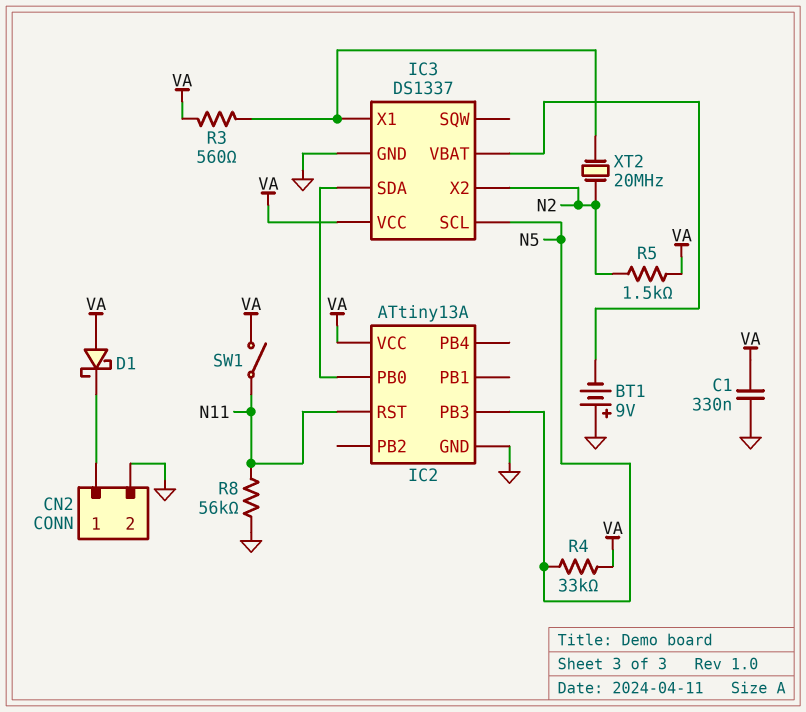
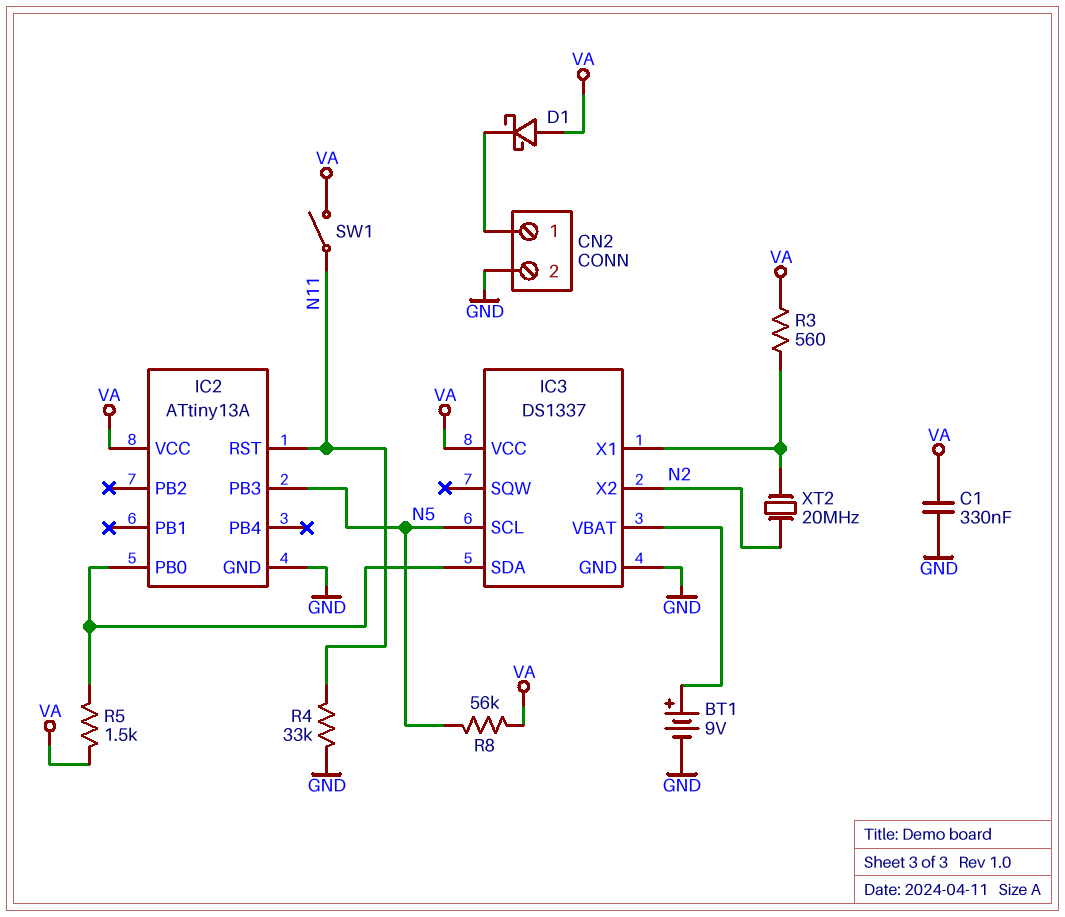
BT1: 9V (plus GND, minus IC3/VBAT) -> 9V (plus IC3/VBAT, minus GND)
R4: 33k (N5, VA) -> 33k (GND, N11)
R5: 1.5k (N2, VA) -> 1.5k (IC2/PB0, VA)
R8: 56k (GND, N11) -> 56k (N5, VA)

